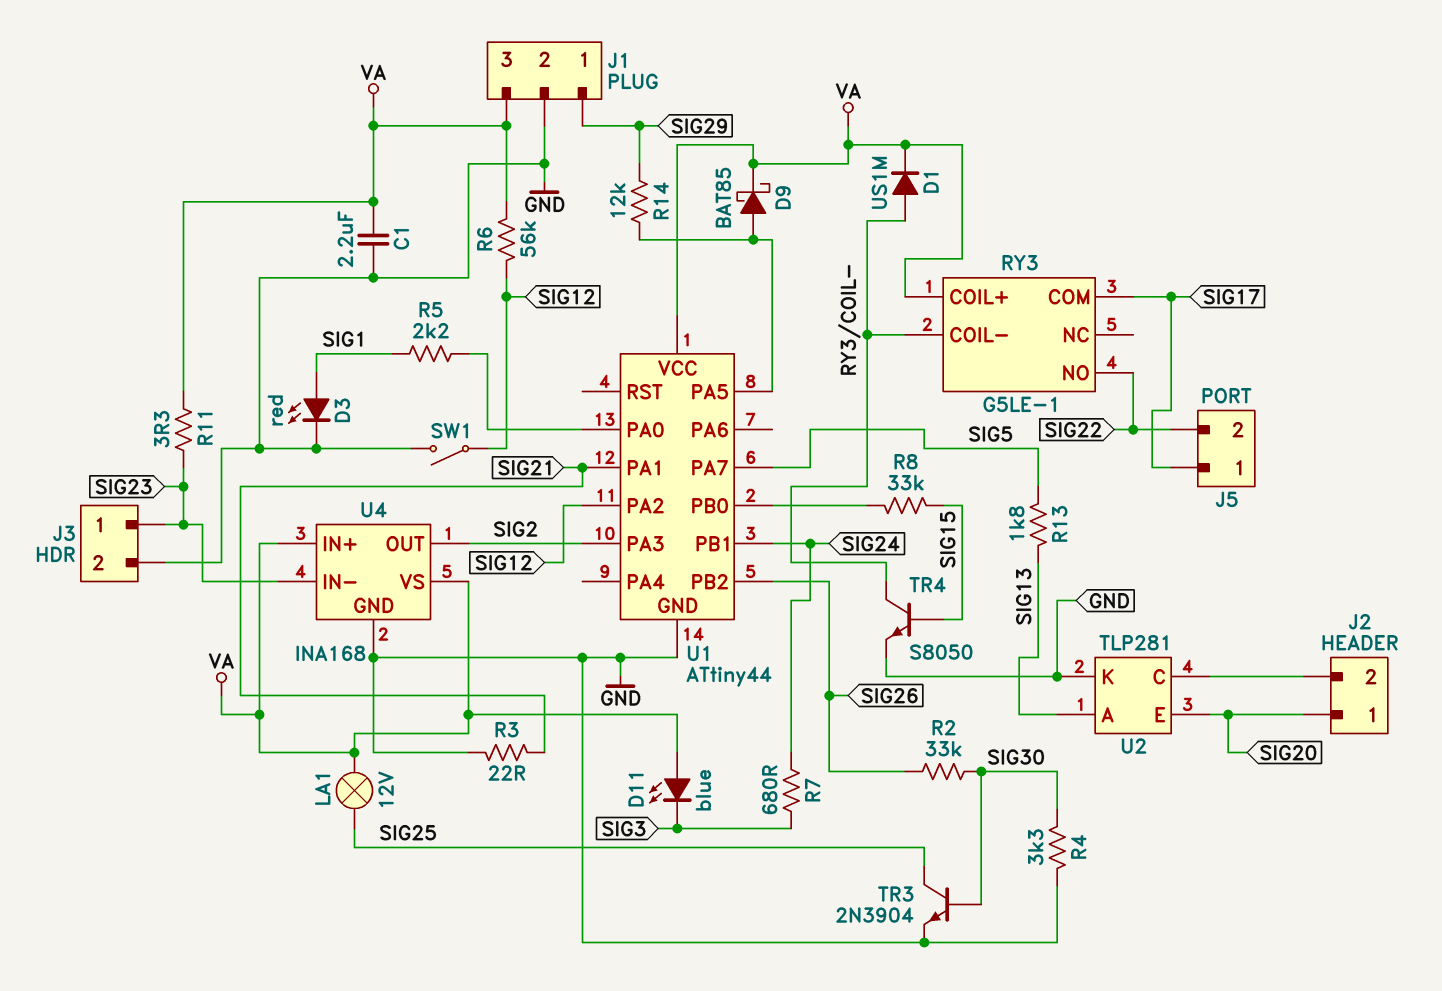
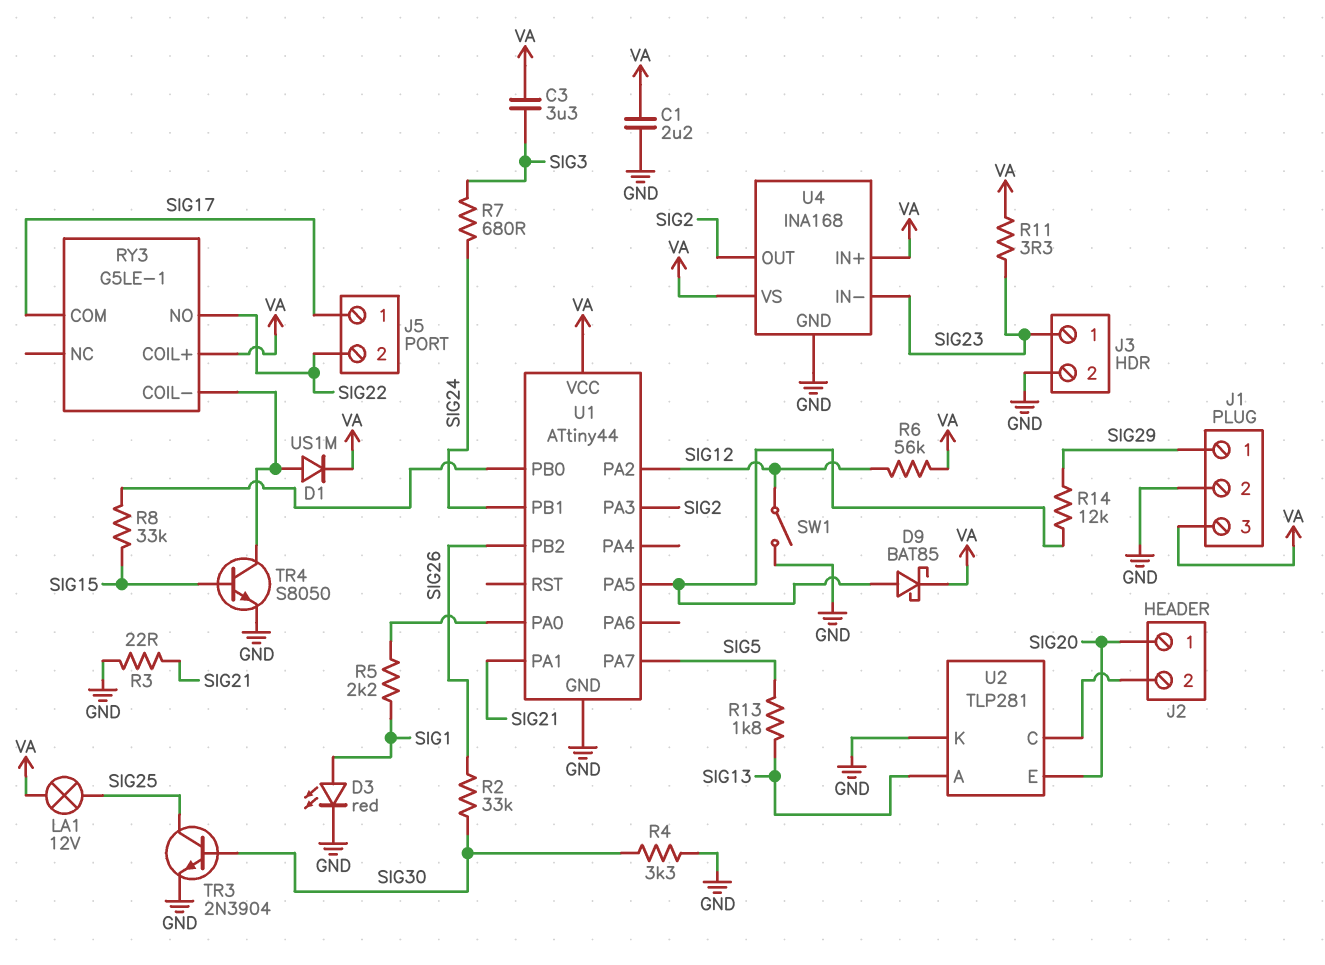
C3: none -> 3.3uF (SIG3, VA)
D11: LED blue (A VA, K SIG3) -> none

